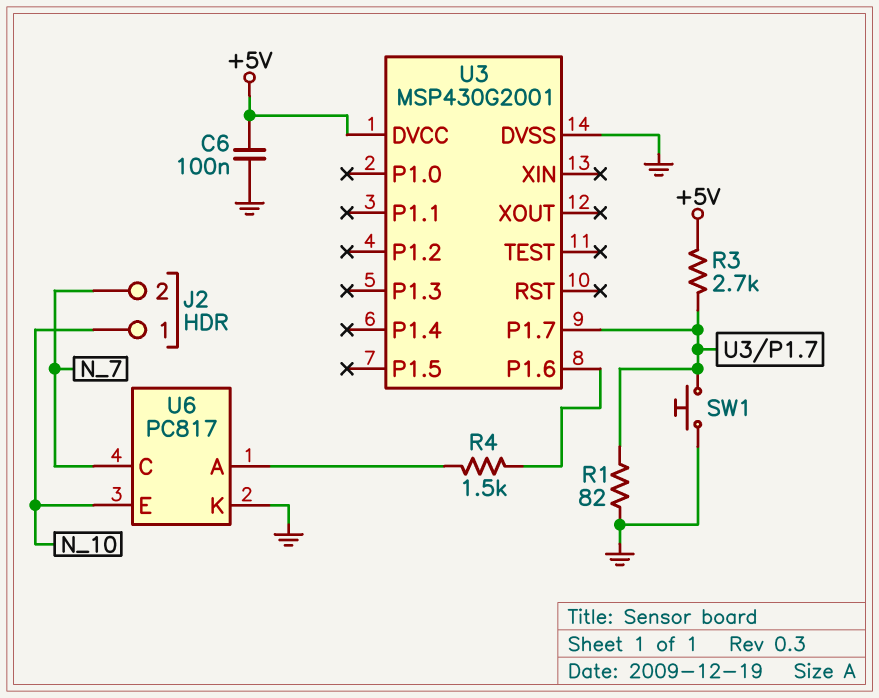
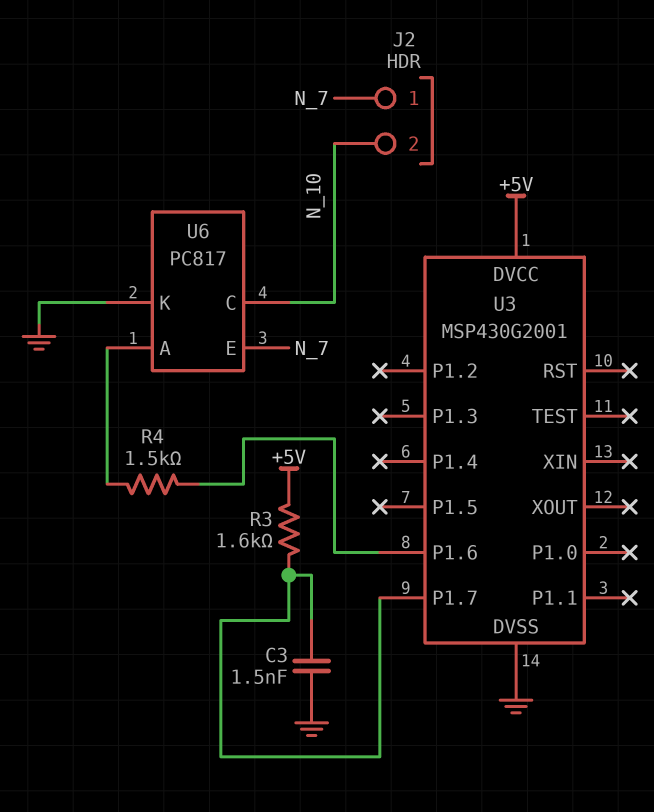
C3: none -> 1.5nF (GND, U3/P1.7)
C6: 100nF (+5V, GND) -> none
J2 pin 1: N_10 -> N_7
J2 pin 2: N_7 -> N_10
R1: 82 (GND, U3/P1.7) -> none
R3: 2.7k (+5V, U3/P1.7) -> 1.6k (+5V, U3/P1.7)
SW1: button (GND, U3/P1.7) -> none
U6 pin C: N_7 -> N_10
U6 pin E: N_10 -> N_7

